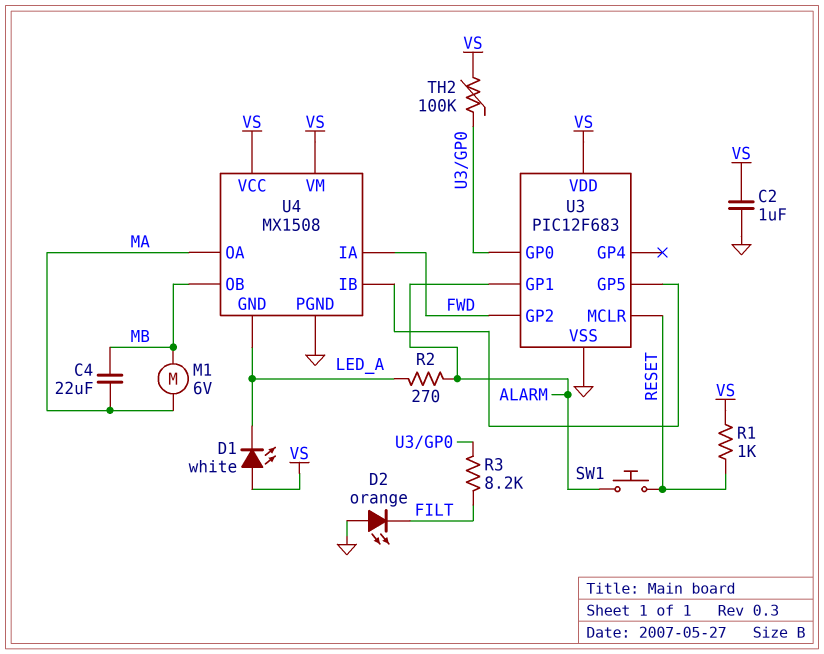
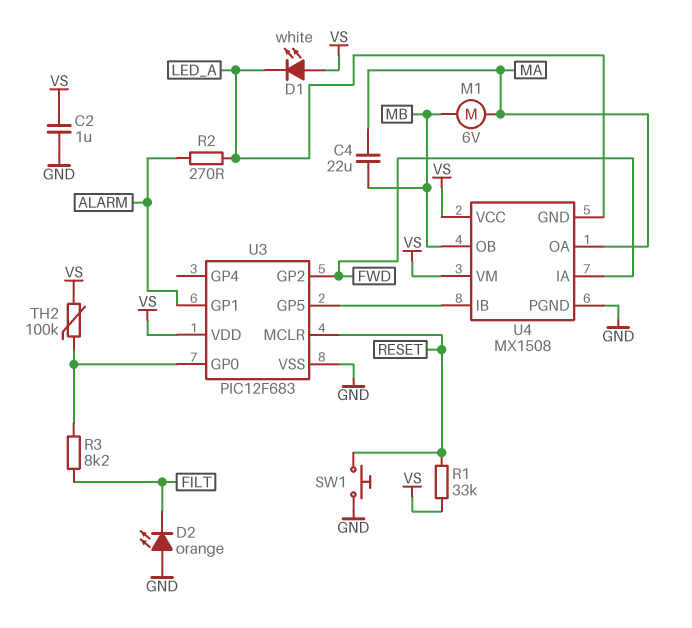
R1: 1k (RESET, VS) -> 33k (RESET, VS)
SW1: button (ALARM, RESET) -> button (GND, RESET)

